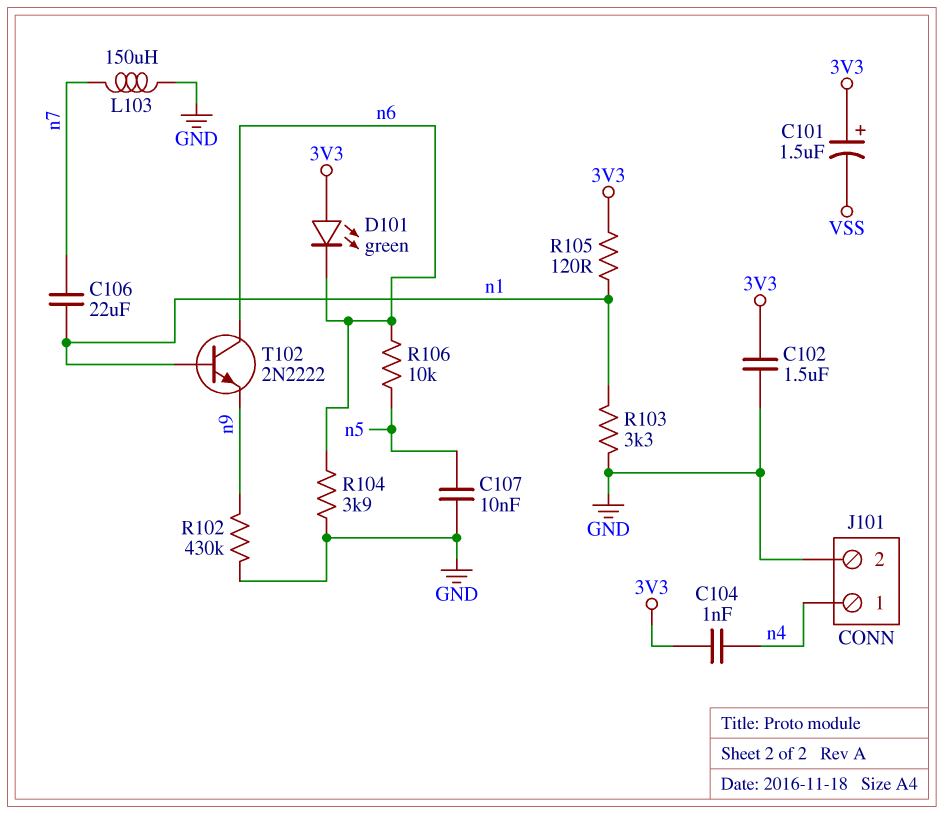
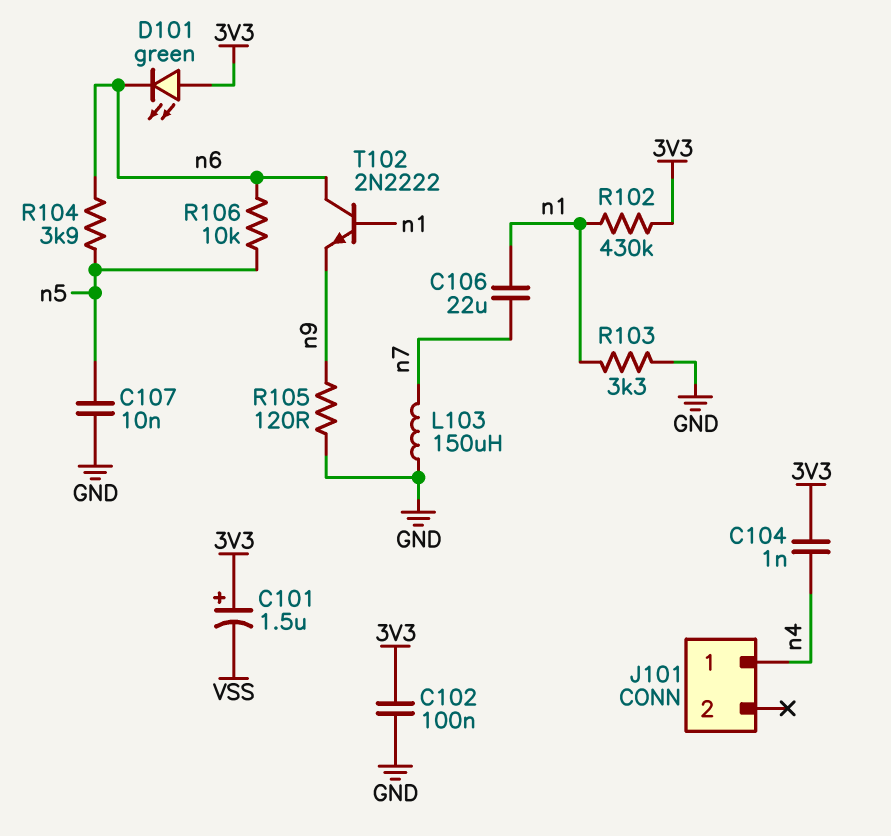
C102: 1.5uF (3V3, GND) -> 100nF (3V3, GND)
J101 pin 2: GND -> none
R102: 430k (GND, n9) -> 430k (3V3, n1)
R104: 3.9k (GND, n6) -> 3.9k (n5, n6)
R105: 120 (3V3, n1) -> 120 (GND, n9)

